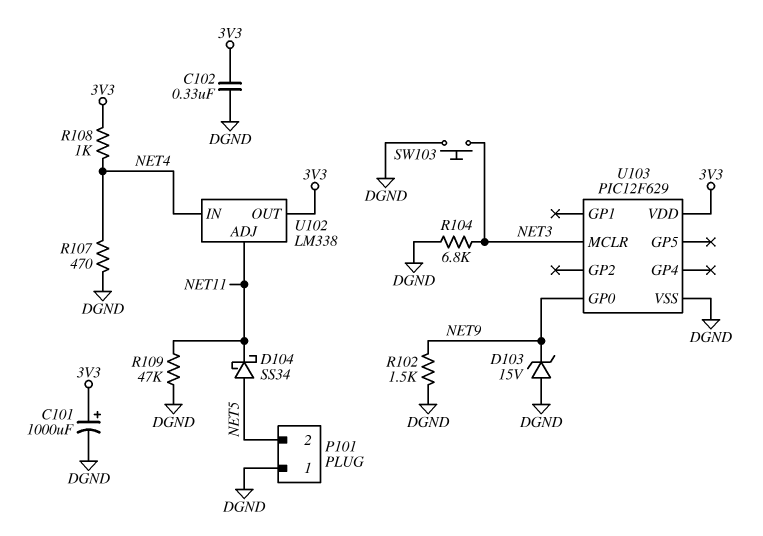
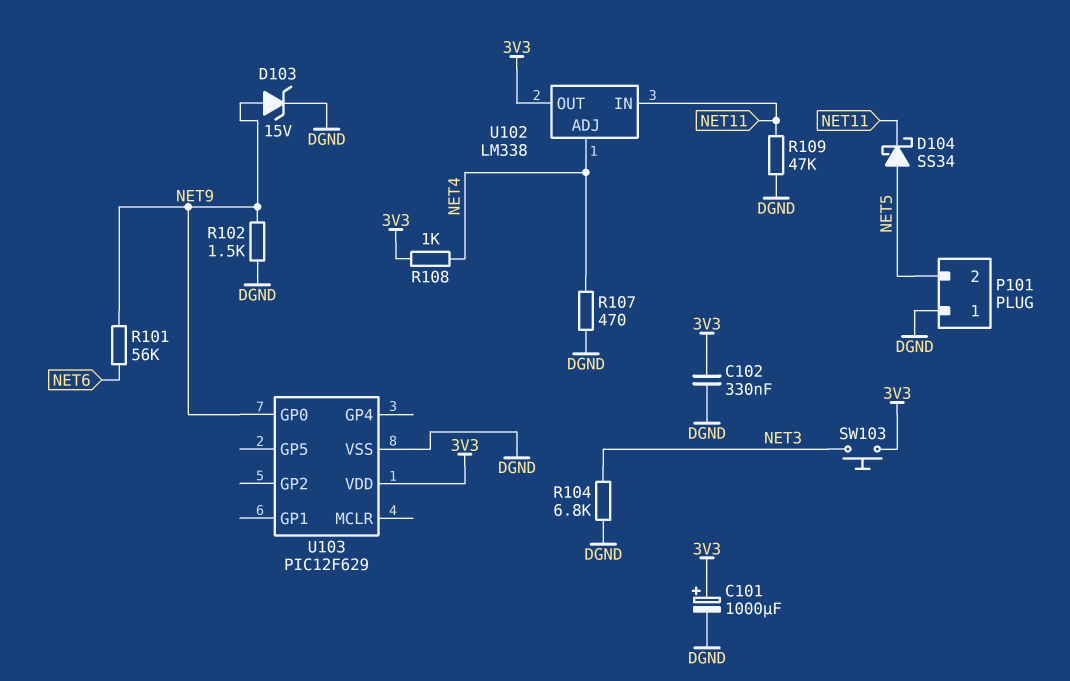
D103: zener 15V (A DGND, K NET9) -> zener 15V (A NET9, K DGND)
R101: none -> 56k (NET6, NET9)
SW103: button (DGND, NET3) -> button (3V3, NET3)
U102 pin ADJ: NET11 -> NET4
U102 pin IN: NET4 -> NET11
U103 pin MCLR: NET3 -> none

